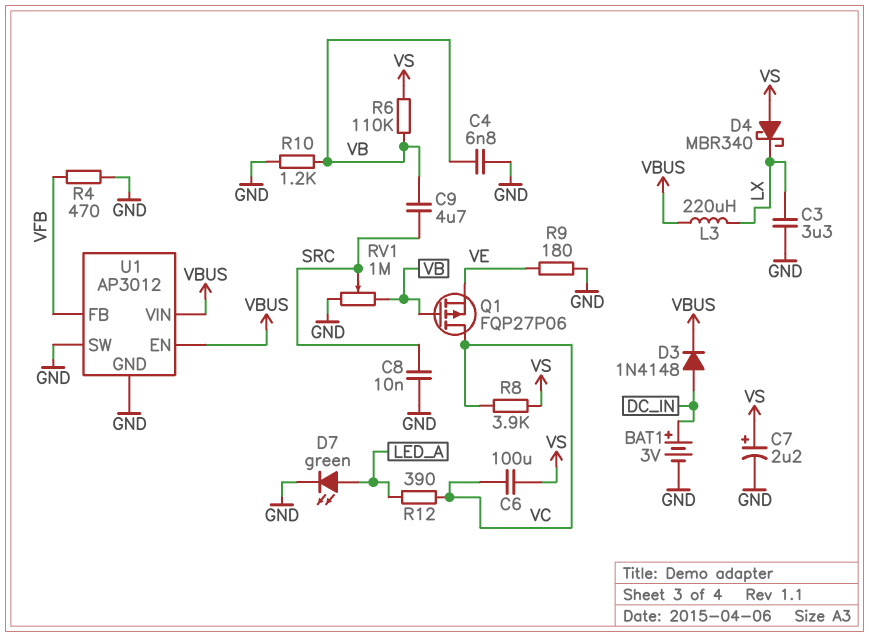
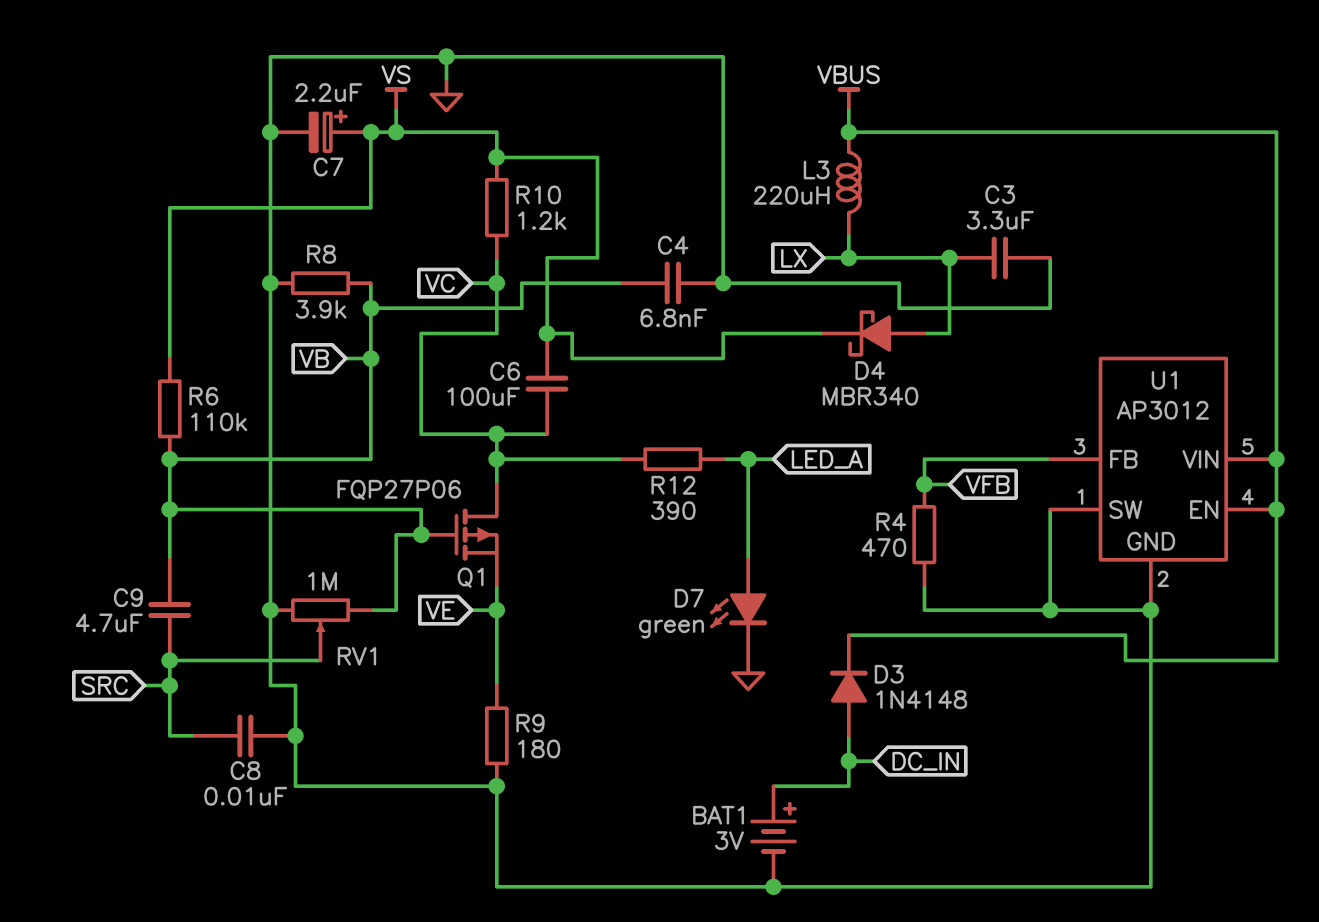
D4: schottky MBR340 (A VS, K LX) -> schottky MBR340 (A LX, K VS)
R8: 3.9k (VC, VS) -> 3.9k (GND, VB)
R10: 1.2k (GND, VB) -> 1.2k (VC, VS)

